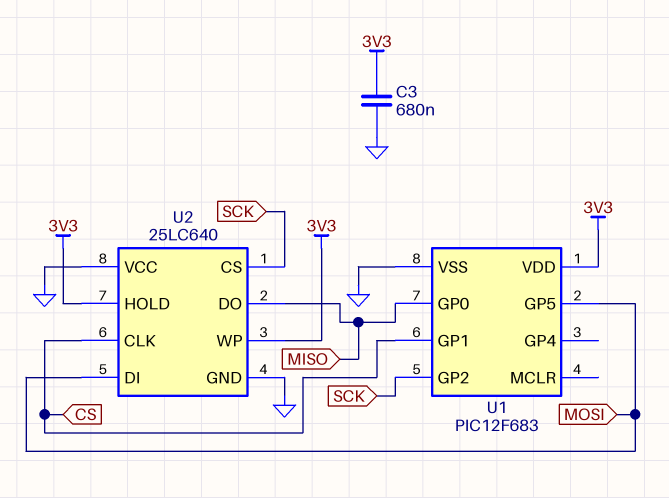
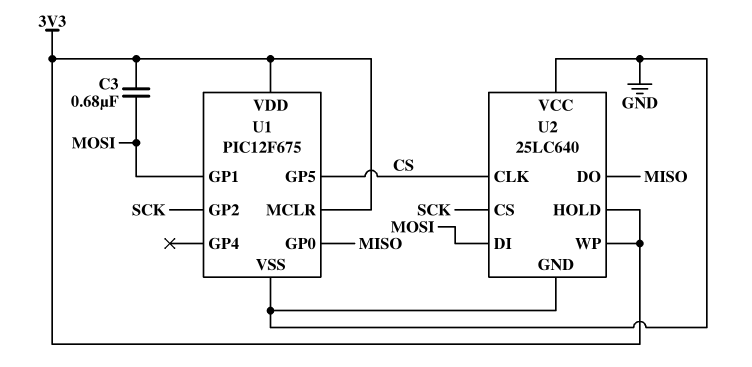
C3: 680nF (3V3, GND) -> 680nF (3V3, MOSI)
U1: PIC12F683 -> PIC12F675
U1 pin GP1: CS -> MOSI
U1 pin GP5: MOSI -> CS
U1 pin MCLR: none -> 3V3

